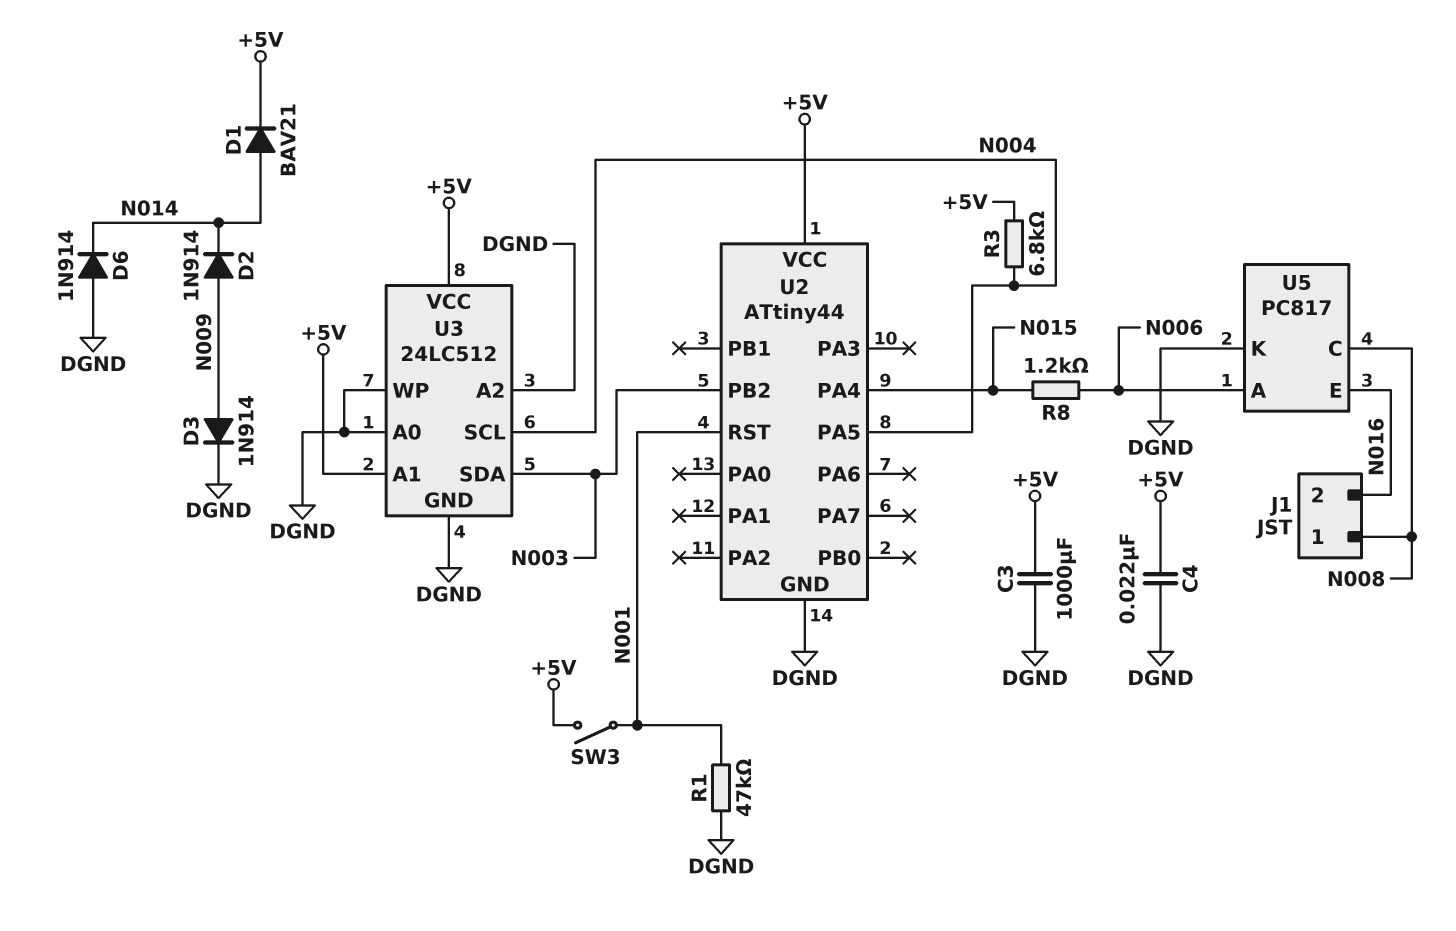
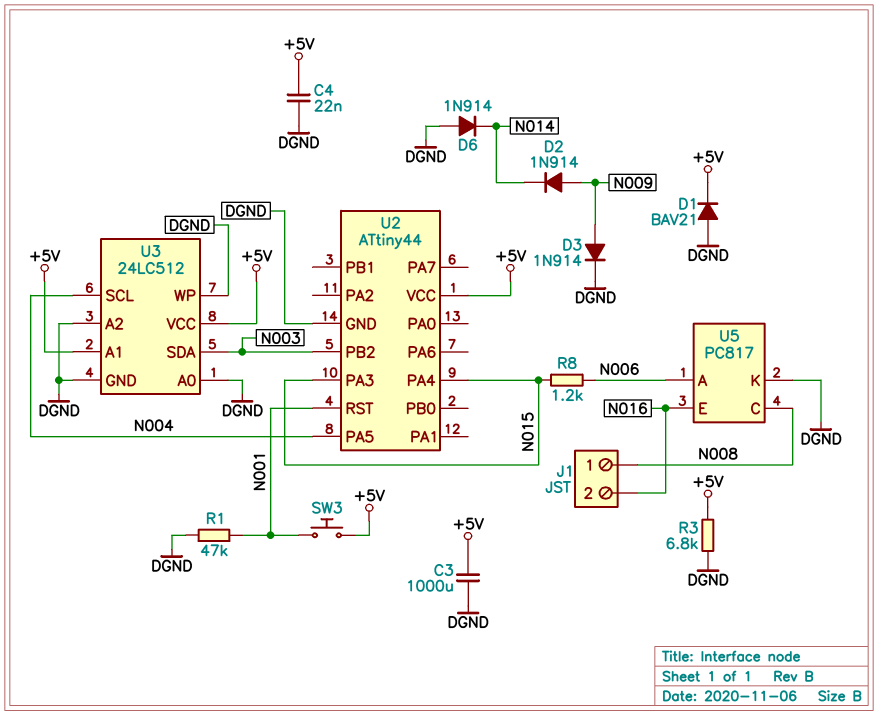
D1: diode BAV21 (A N014, K +5V) -> diode BAV21 (A DGND, K +5V)
R3: 6.8k (+5V, N004) -> 6.8k (+5V, DGND)
SW3: switch (+5V, N001) -> button (+5V, N001)
U2 pin PA3: none -> N015

